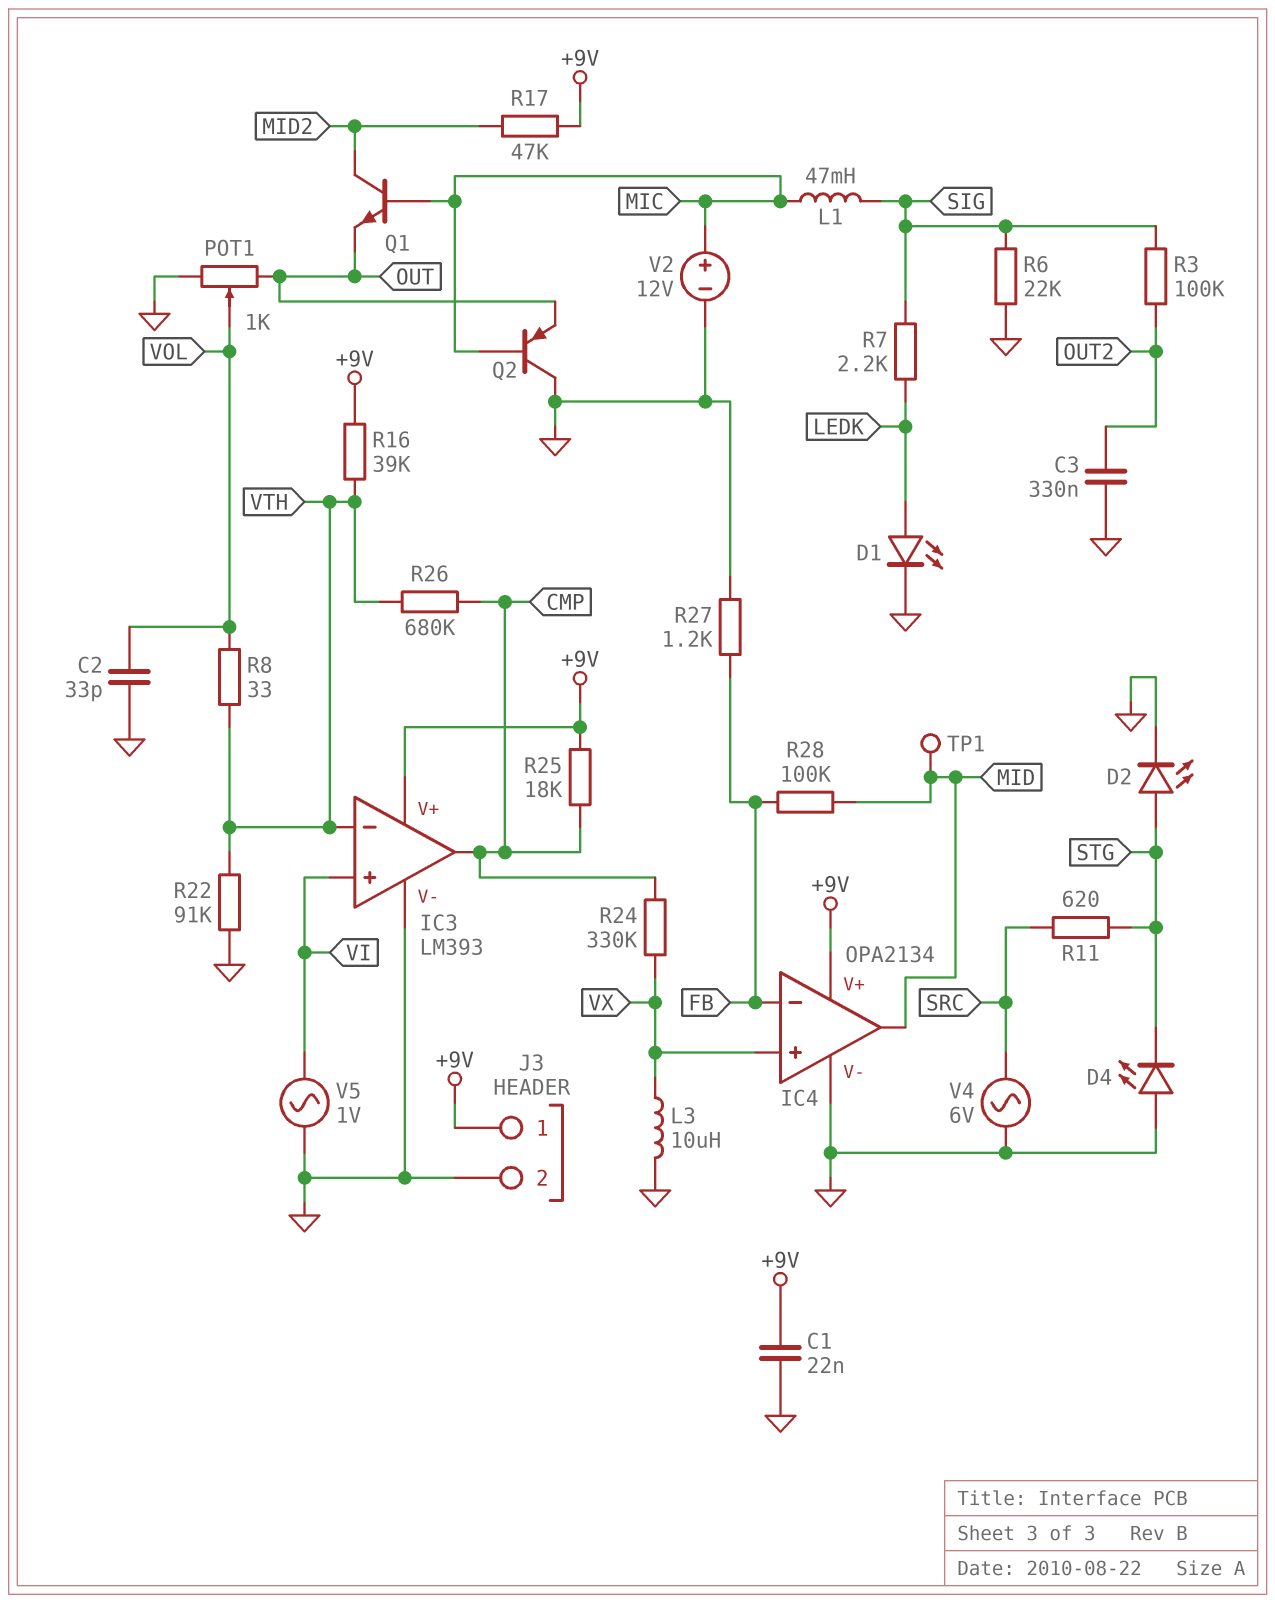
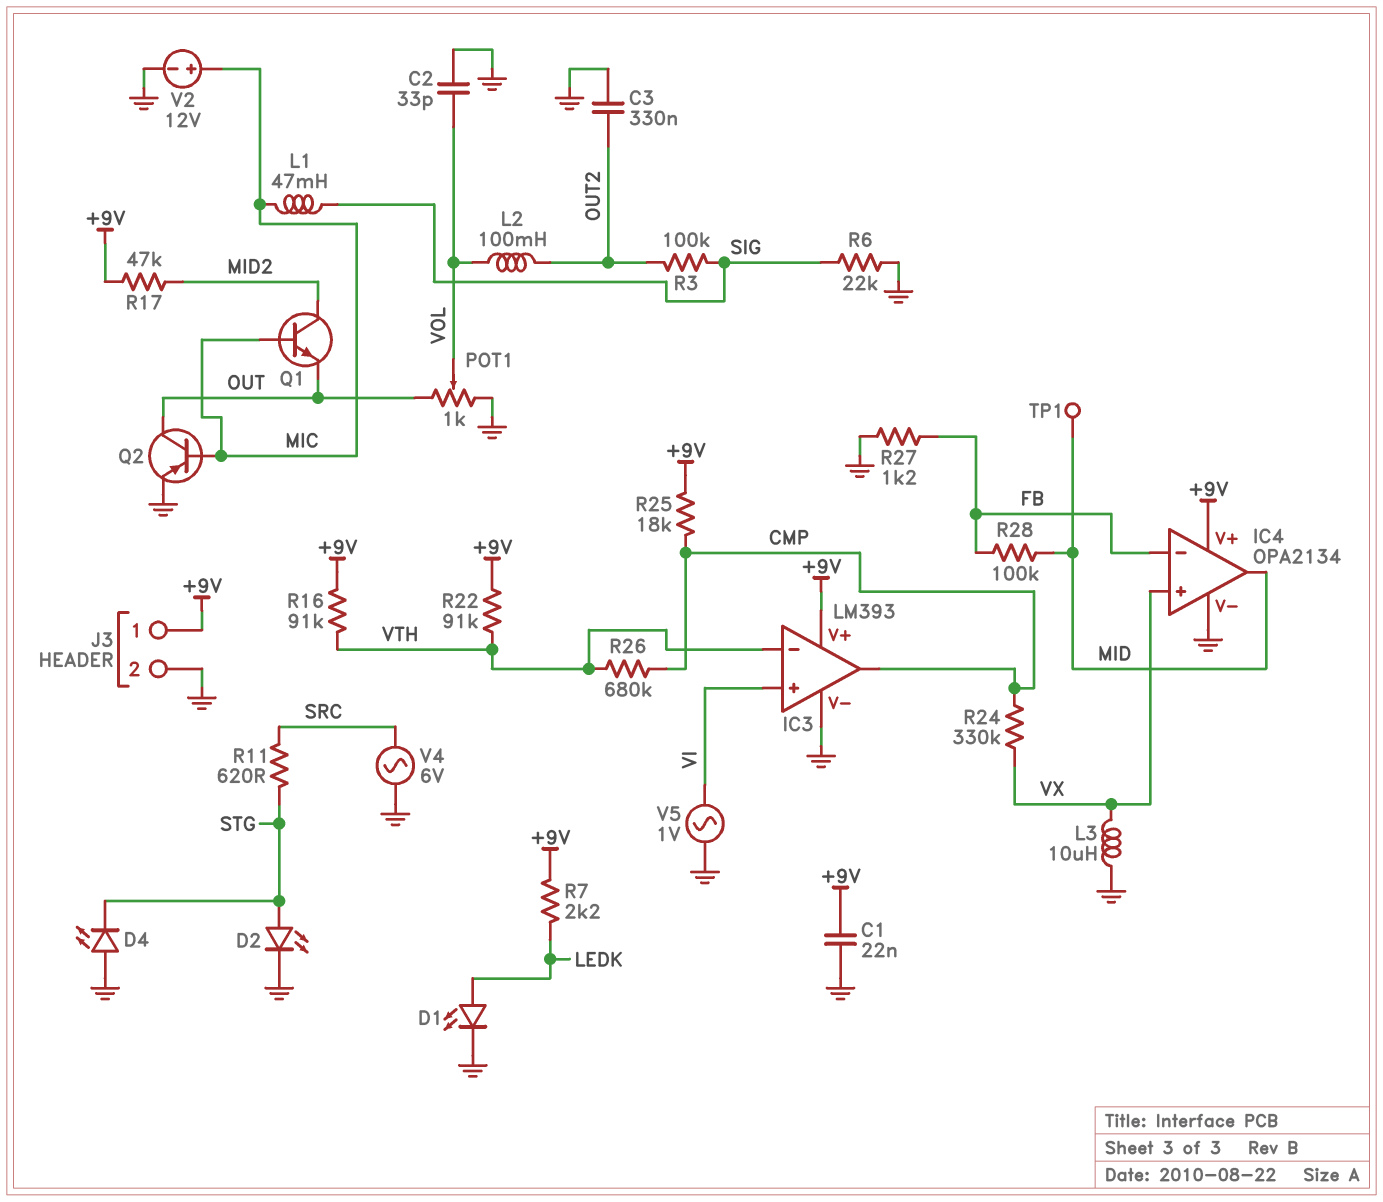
L2: none -> 100mH (OUT2, VOL)
Q2: PNP (B MIC, C GND, E OUT) -> PNP (B MIC, C OUT, E GND)
R7: 2.2k (LEDK, SIG) -> 2.2k (+9V, LEDK)
R8: 33 (VOL, VTH) -> none
R16: 39k (+9V, VTH) -> 91k (+9V, VTH)
R22: 91k (GND, VTH) -> 91k (+9V, VTH)

